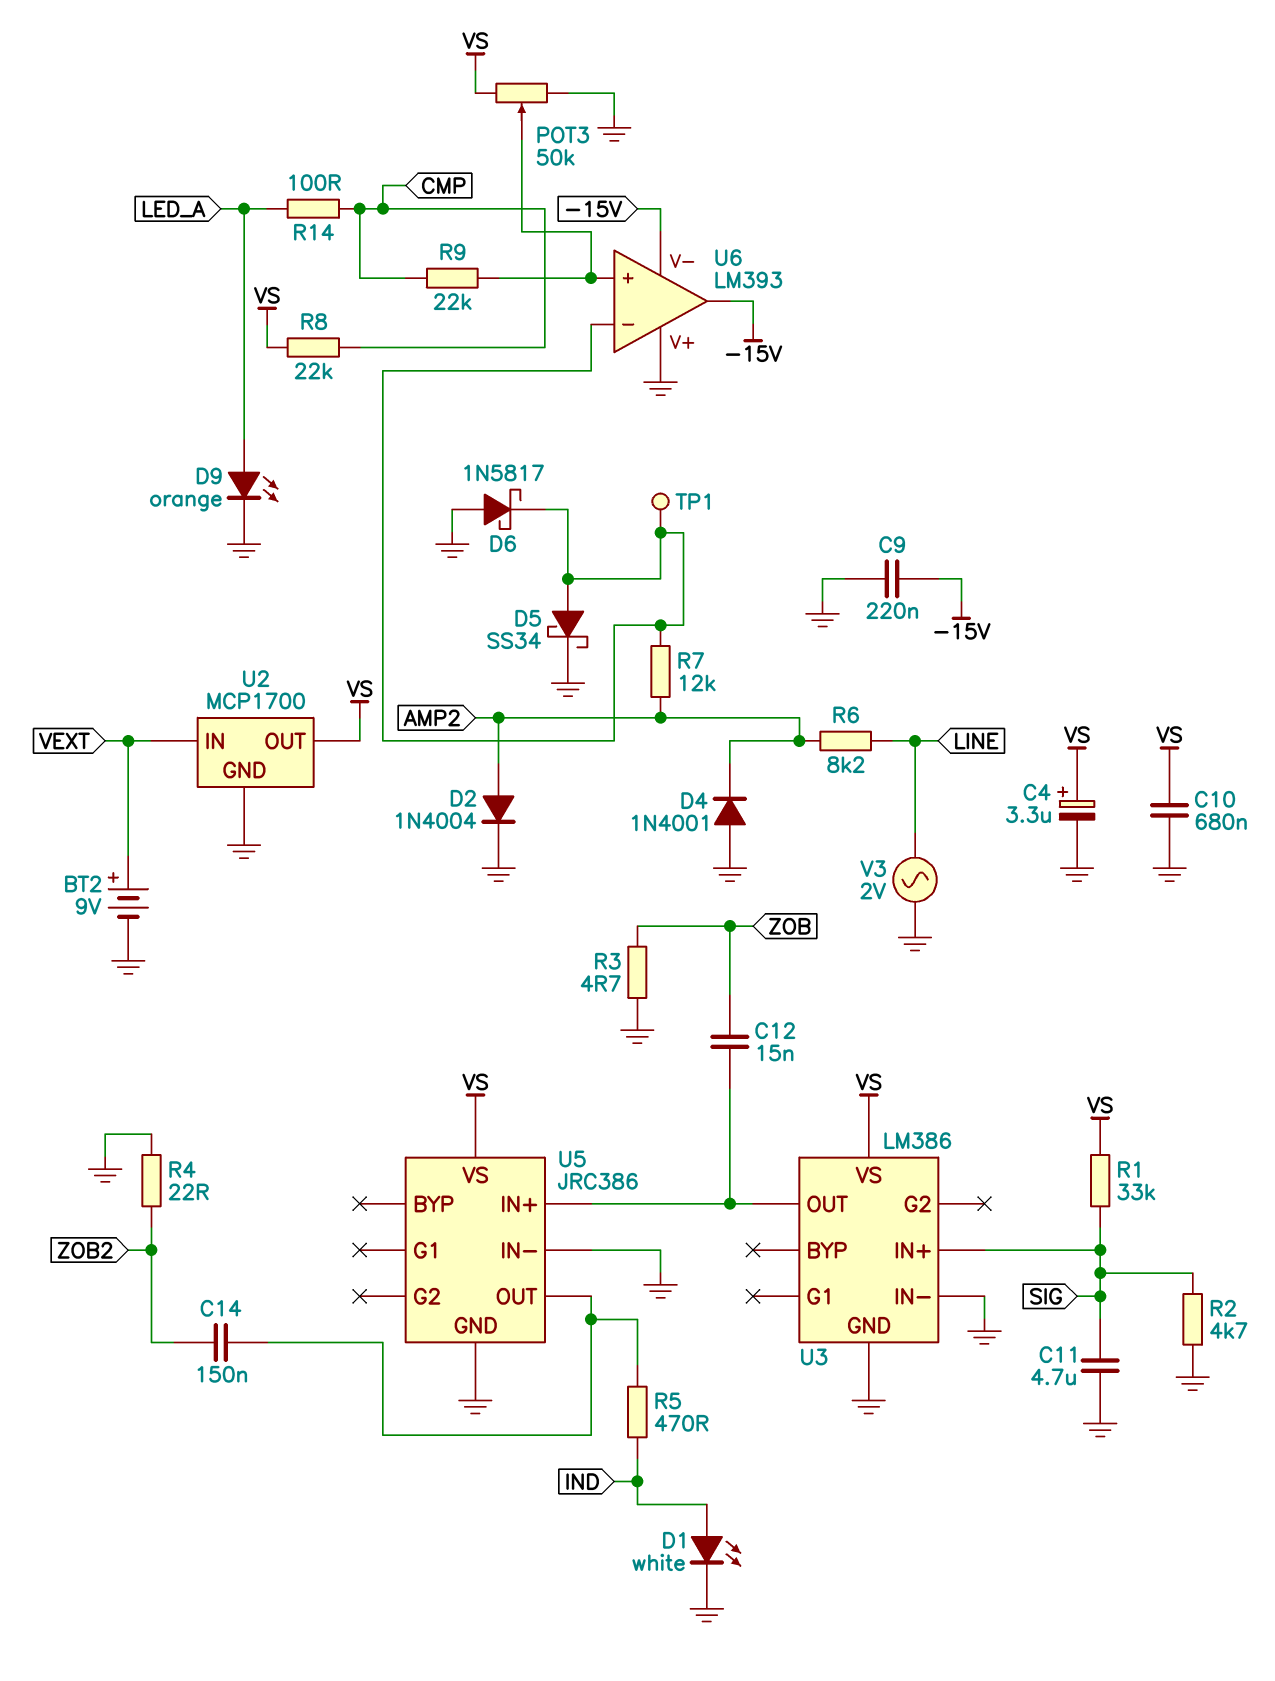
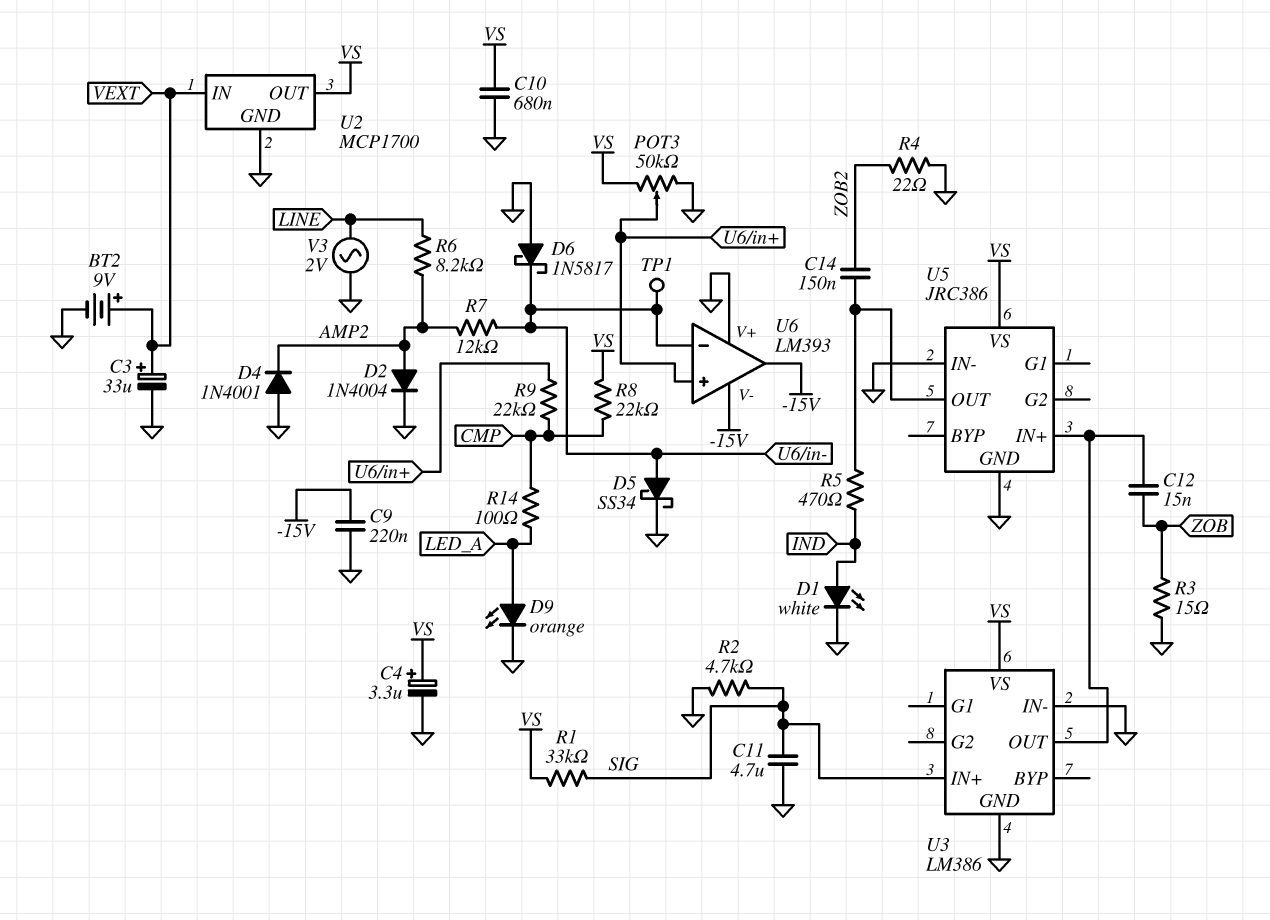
C3: none -> 33uF (plus VEXT, minus GND)
R3: 4.7 (GND, ZOB) -> 15 (GND, ZOB)

